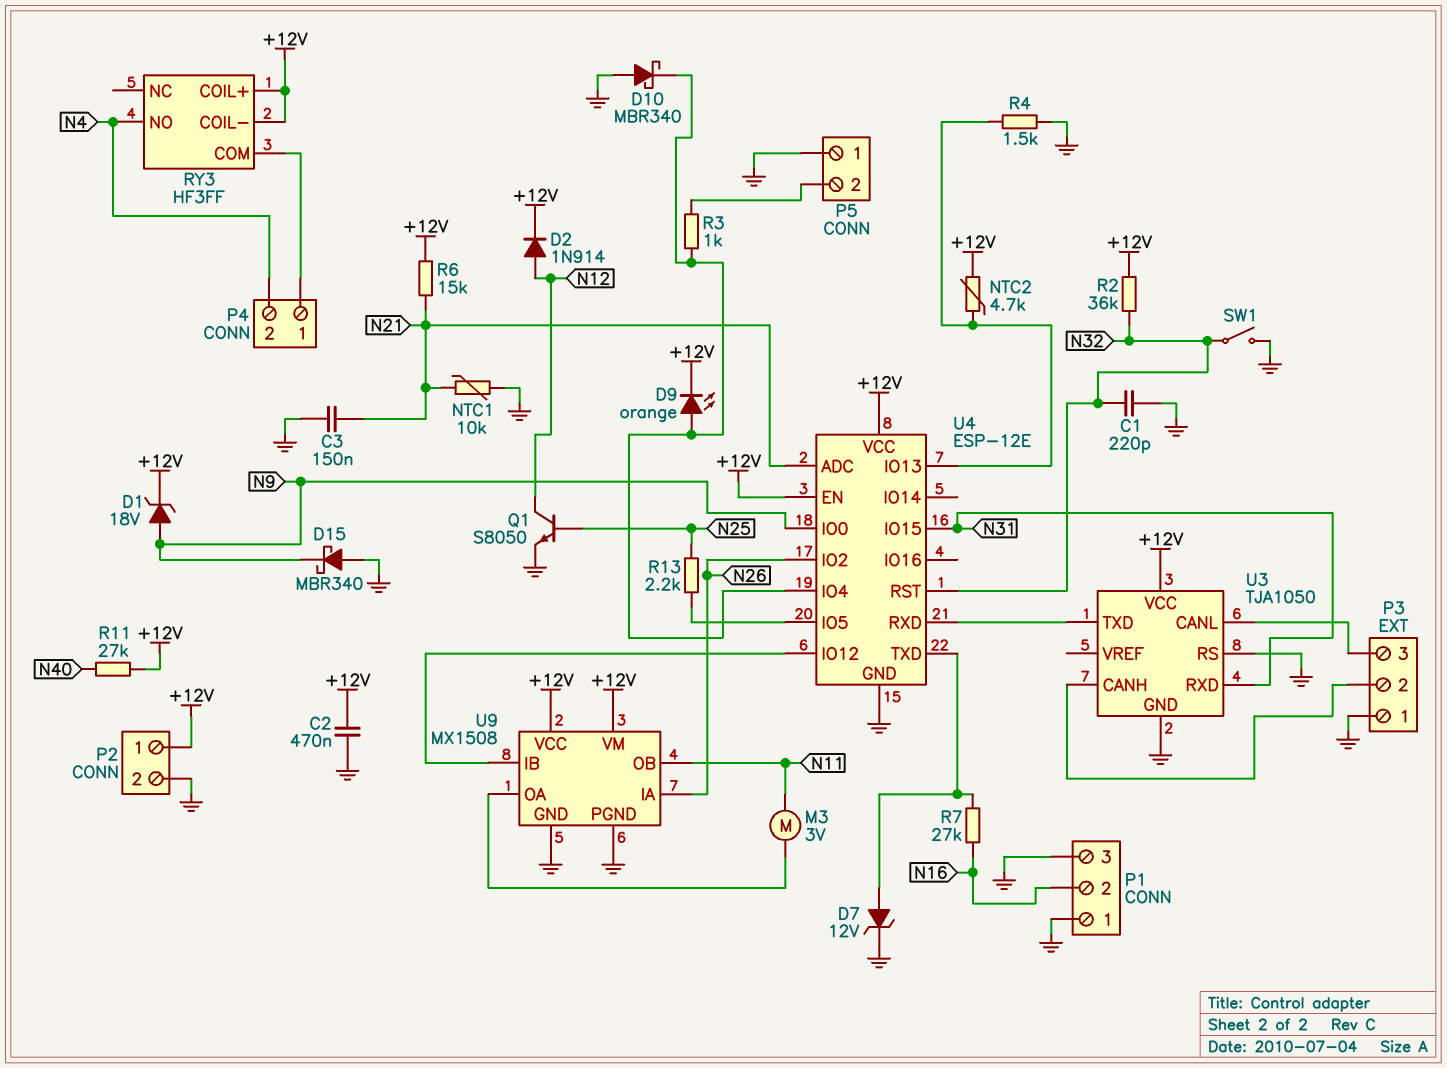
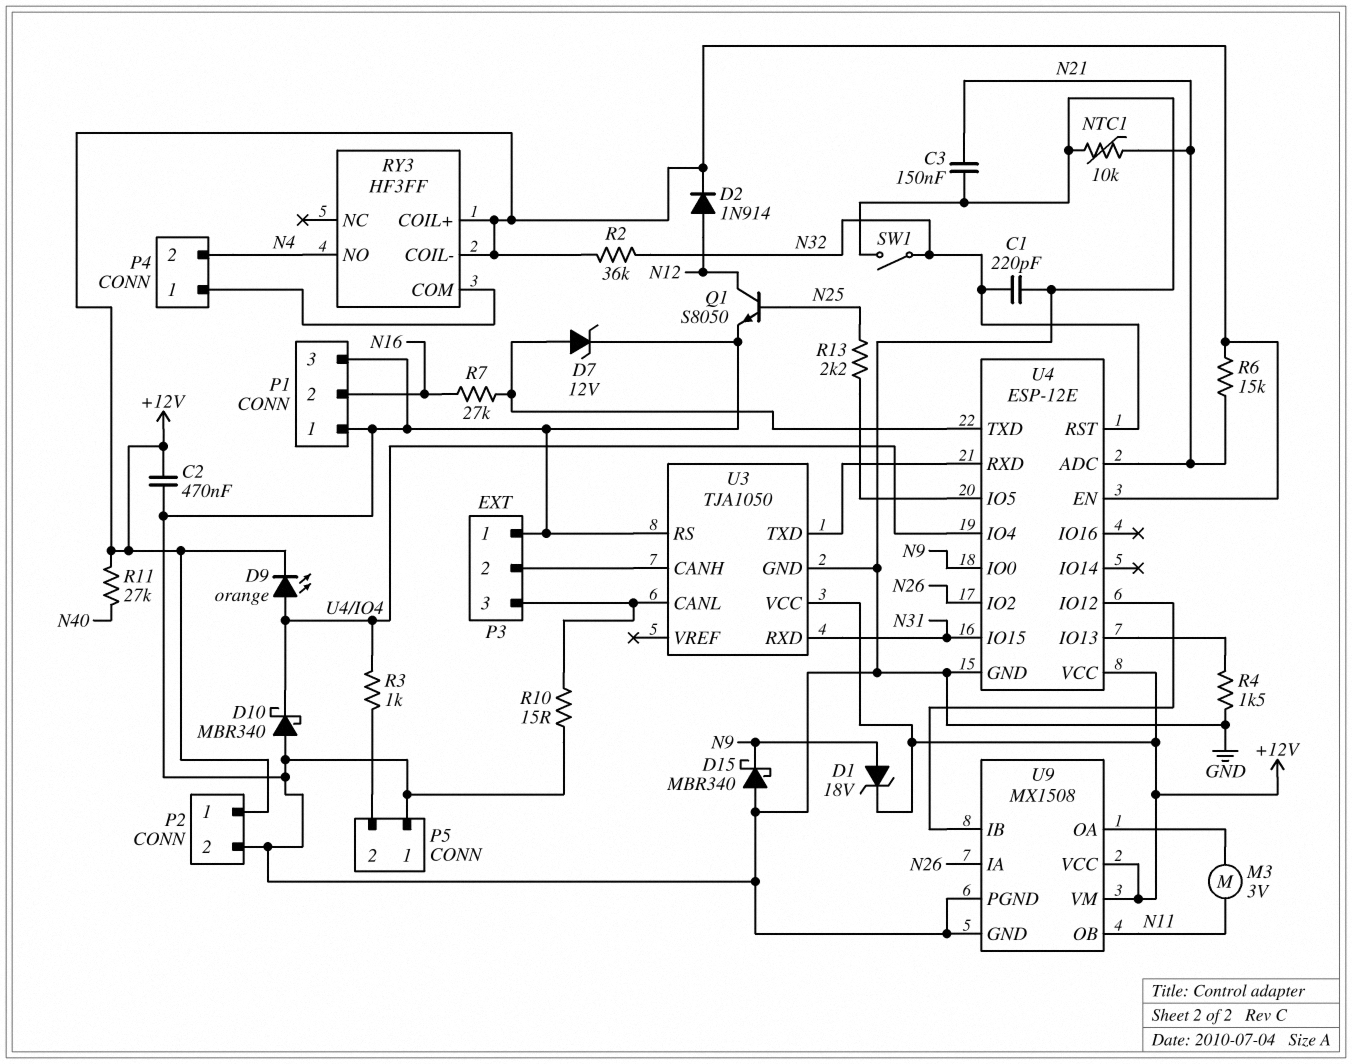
NTC2: 4.7k (+12V, U4/IO13) -> none
R10: none -> 15 (GND, P3/3)

